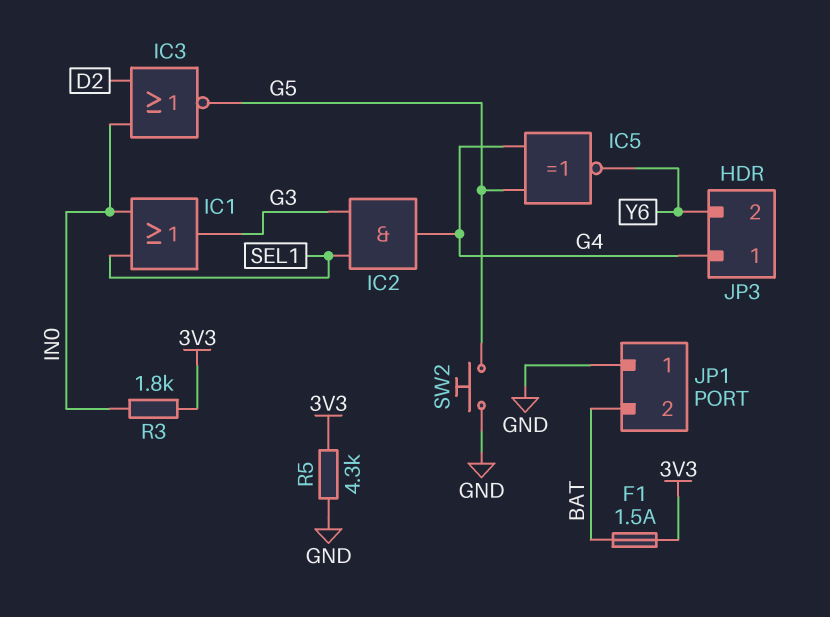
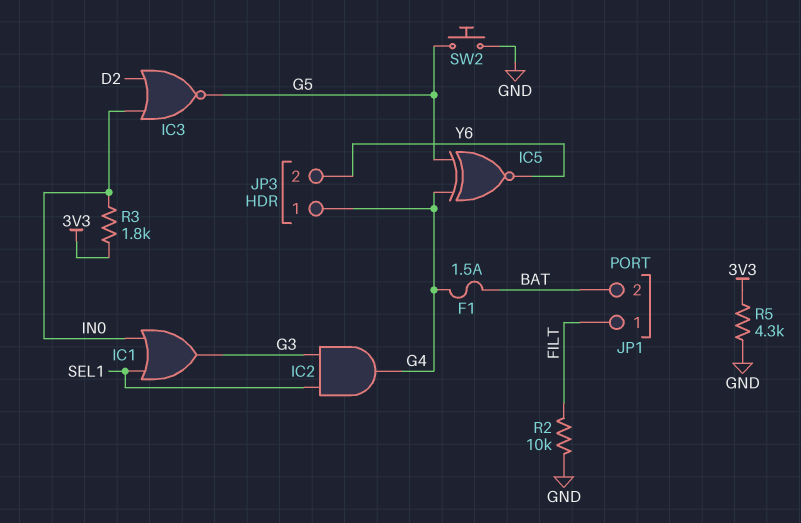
F1: 1.5A (3V3, BAT) -> 1.5A (BAT, G4)
JP1 pin 1: GND -> FILT
R2: none -> 10k (FILT, GND)

